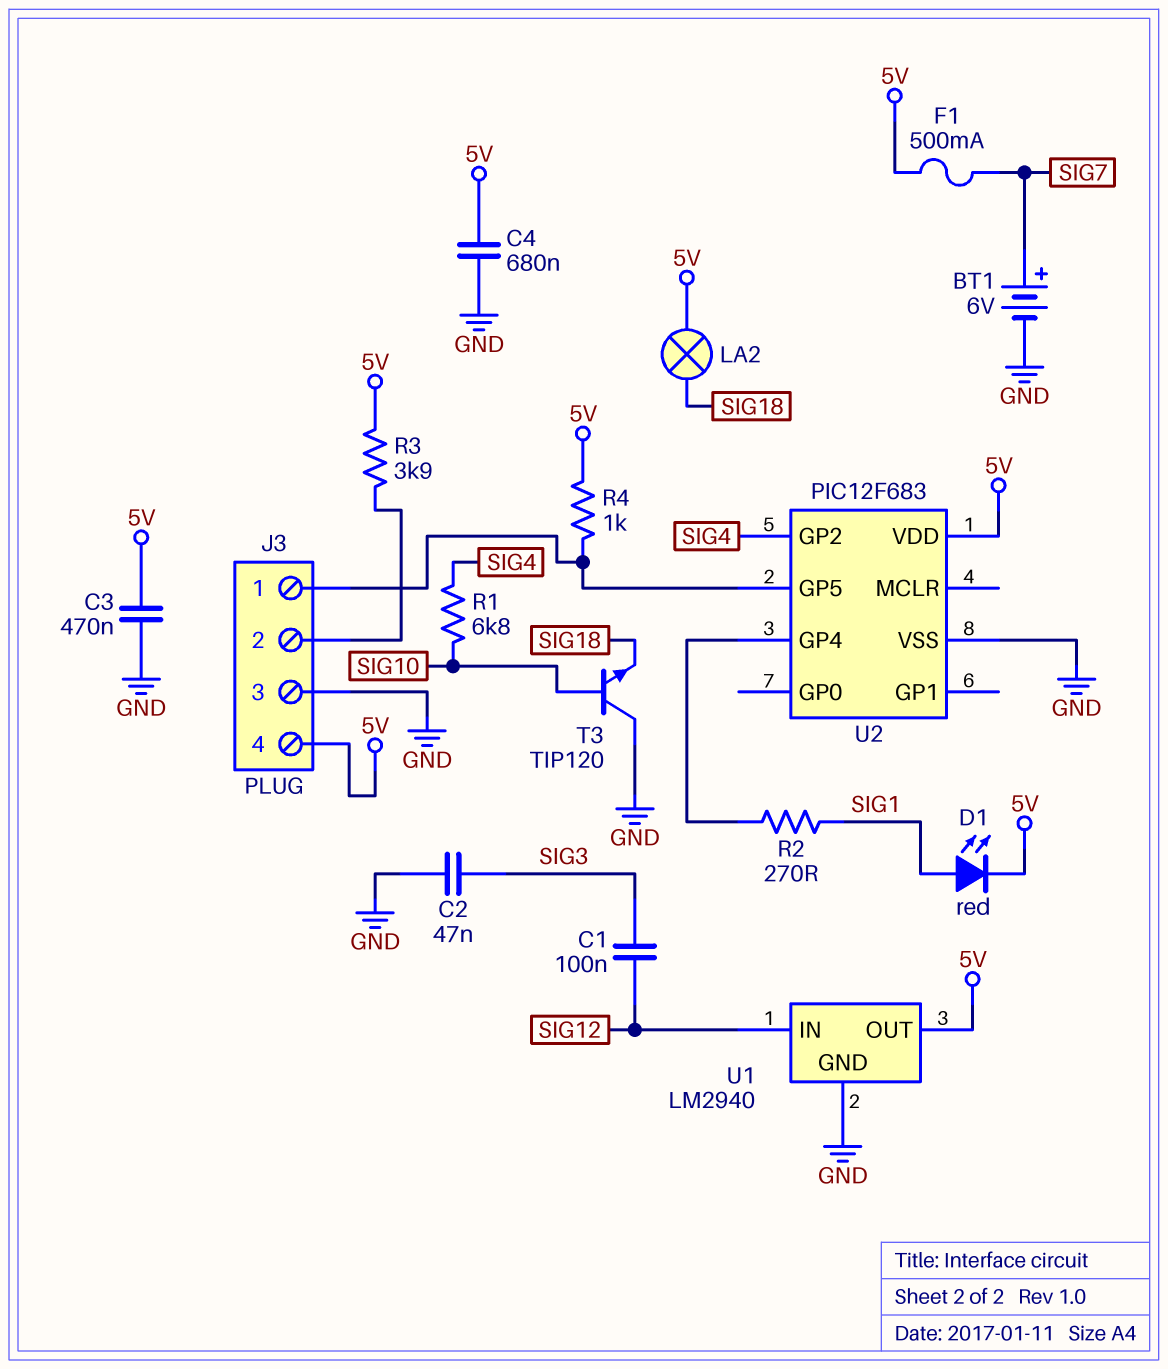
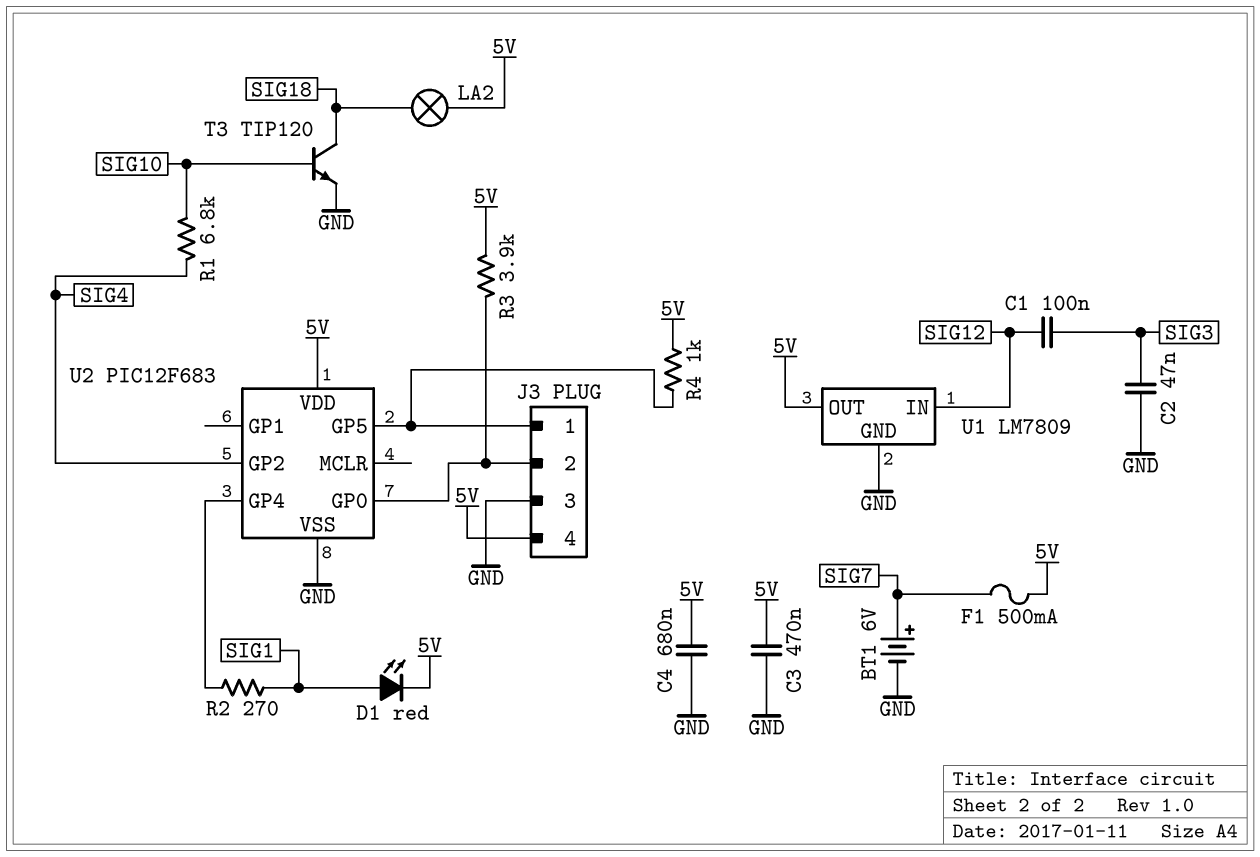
T3: NPN TIP120 (B SIG10, C GND, E SIG18) -> NPN TIP120 (B SIG10, C SIG18, E GND)
U1: LM2940 -> LM7809
U2 pin GP0: none -> J3/2

